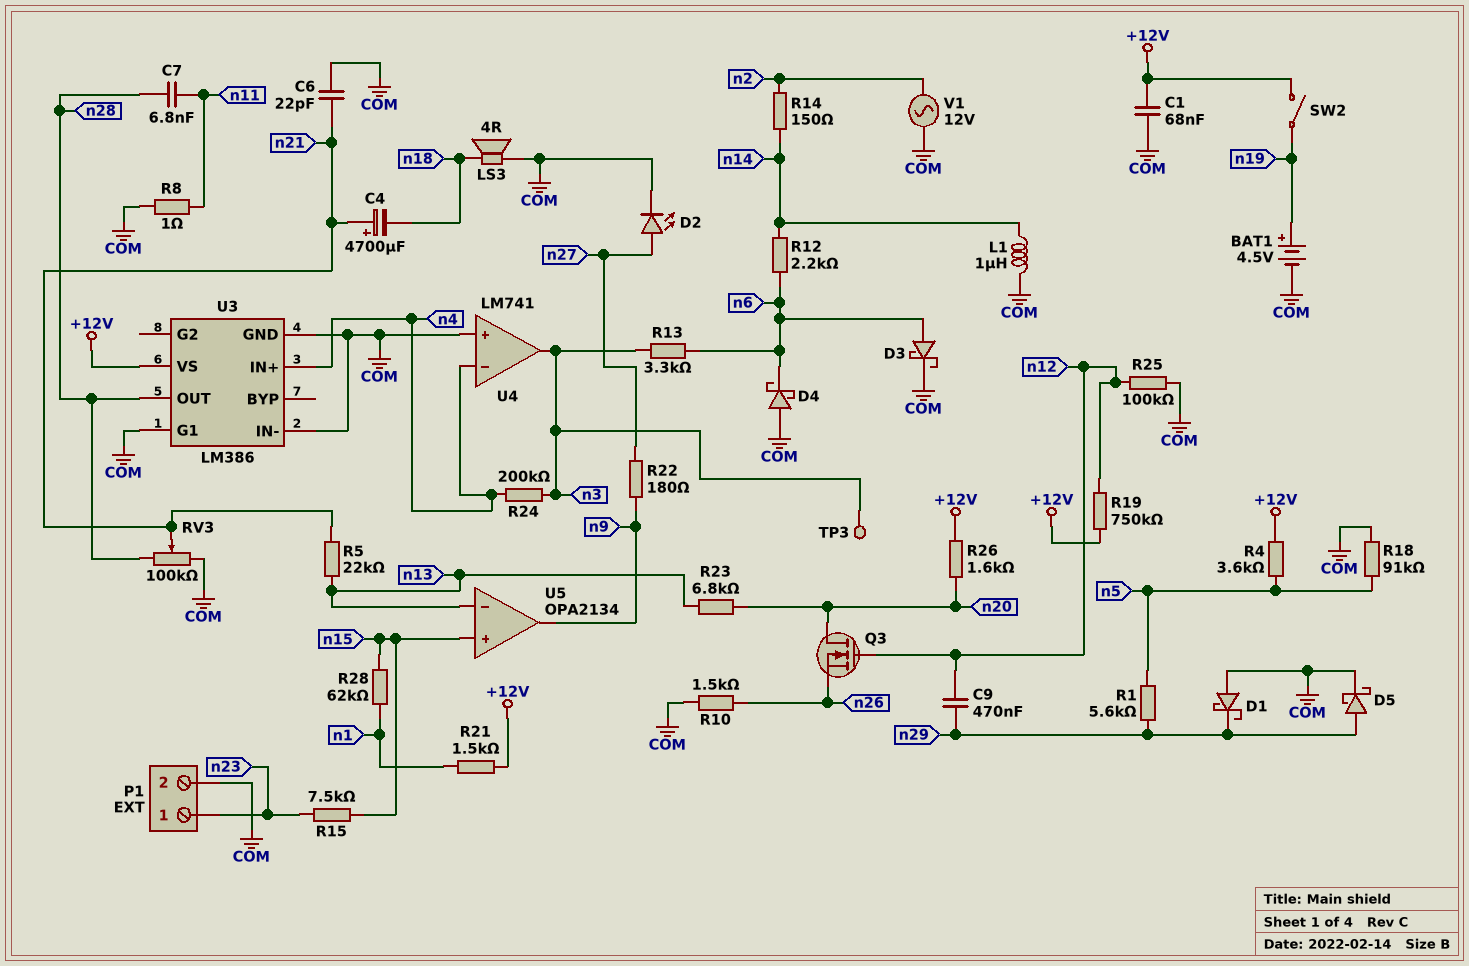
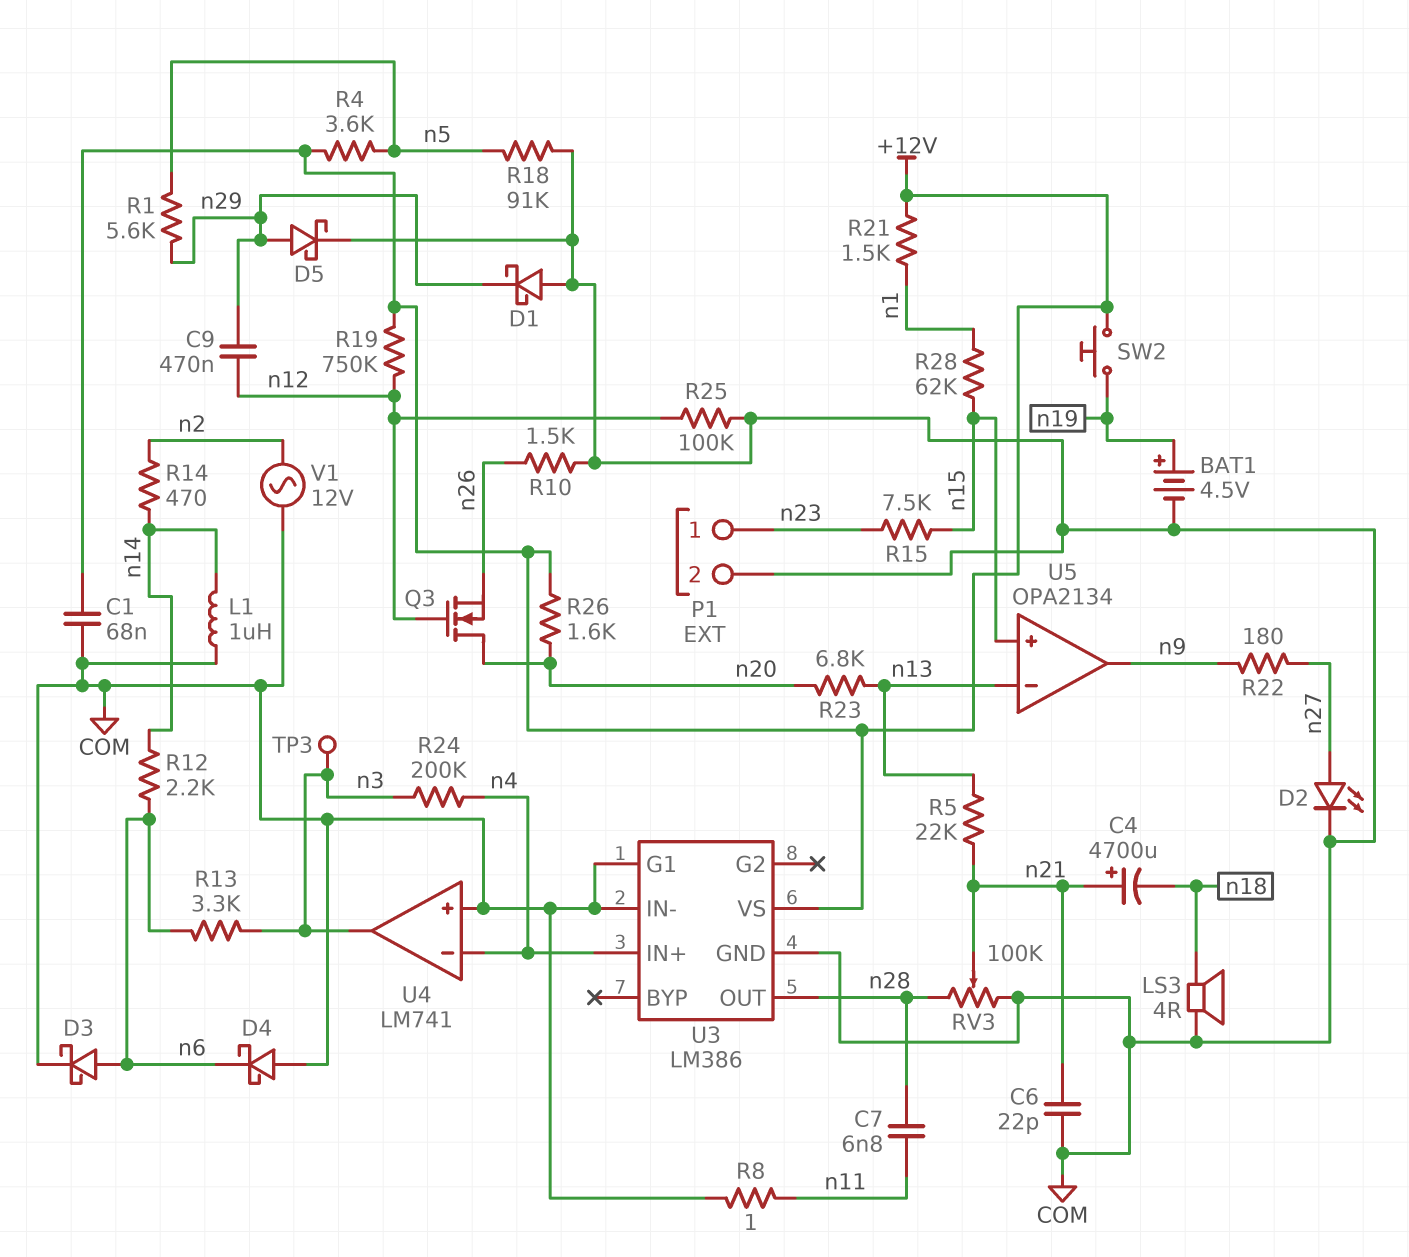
R14: 150 (n2, n14) -> 470 (n2, n14)
SW2: switch (+12V, n19) -> button (+12V, n19)

